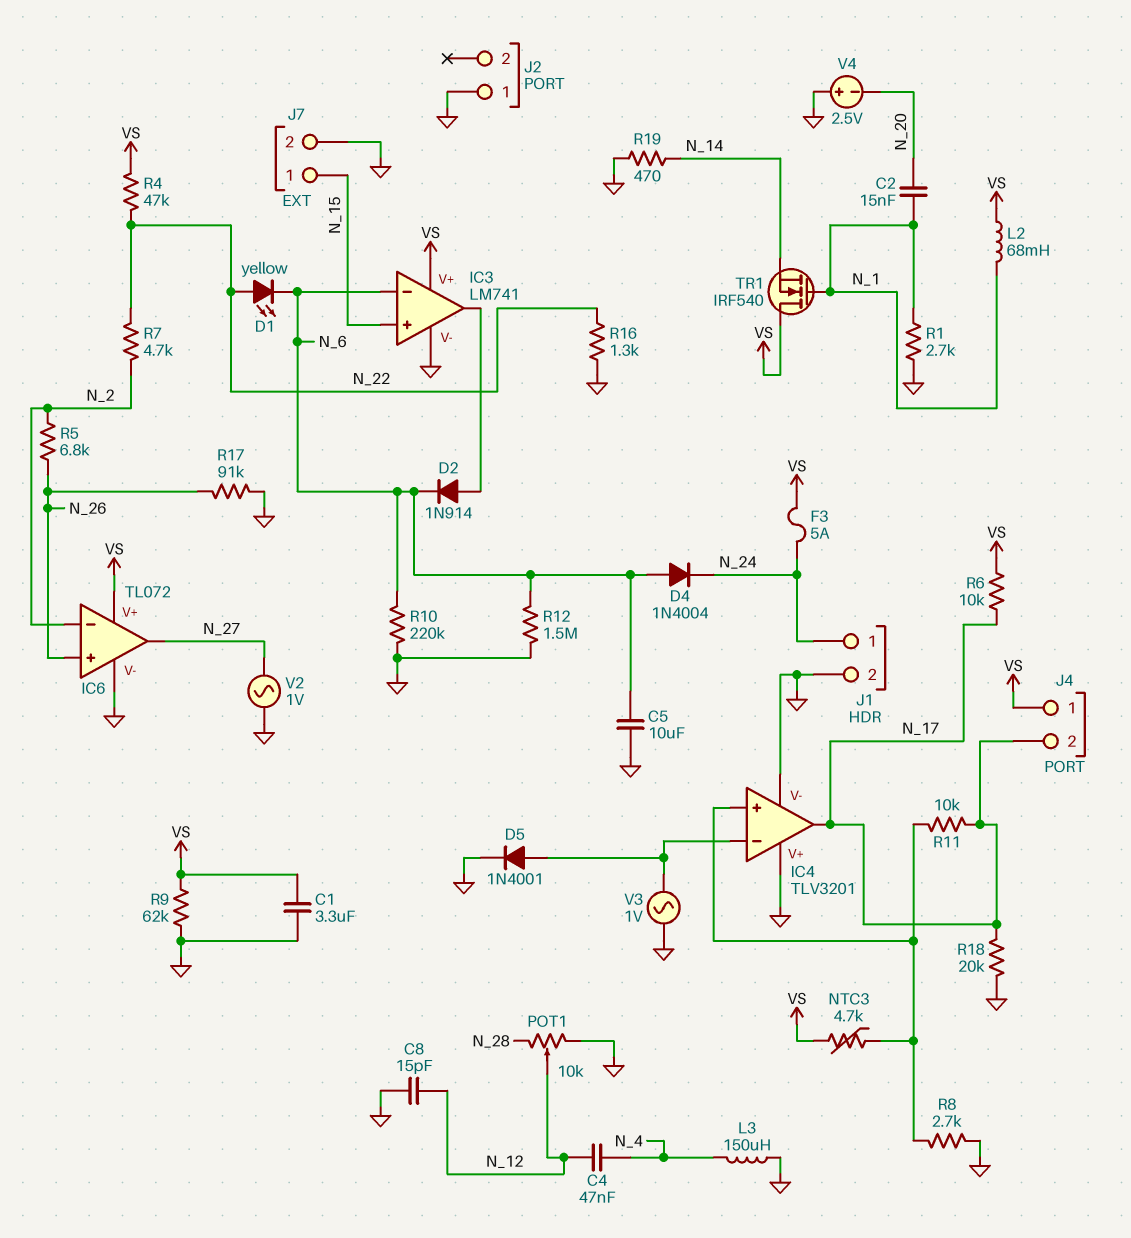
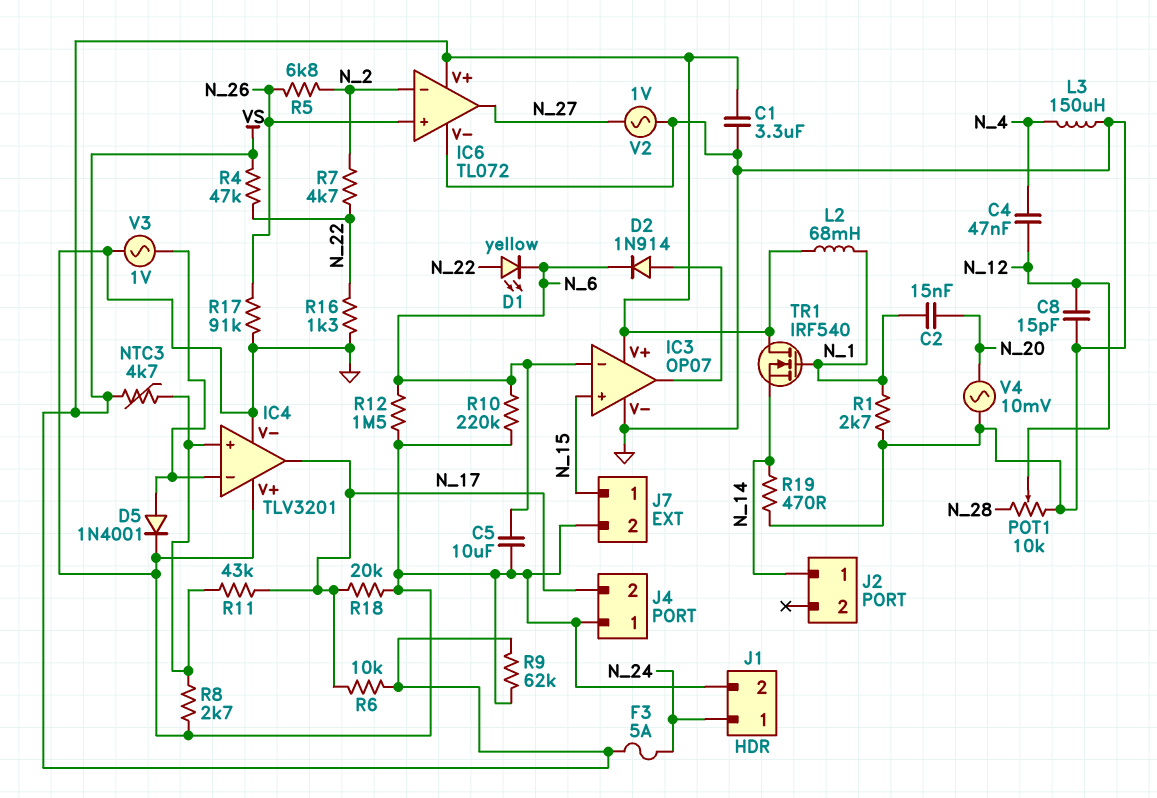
D4: diode 1N4004 (A N_6, K N_24) -> none
IC3: LM741 -> OP07
J2 pin 1: GND -> N_14
J4 pin 1: VS -> GND
R11: 10k (IC4/in+, N_17) -> 43k (IC4/in+, N_17)
V4: 2.5V (plus GND, minus N_20) -> AC 10mV (GND, N_20)

